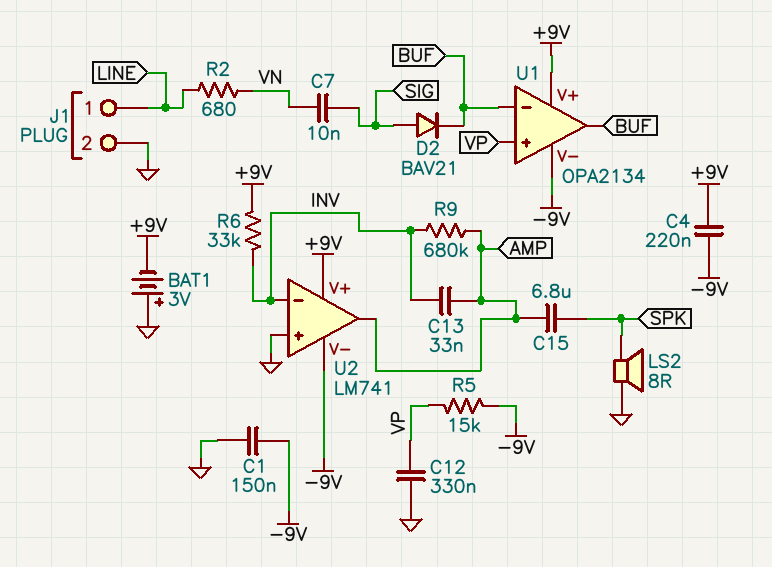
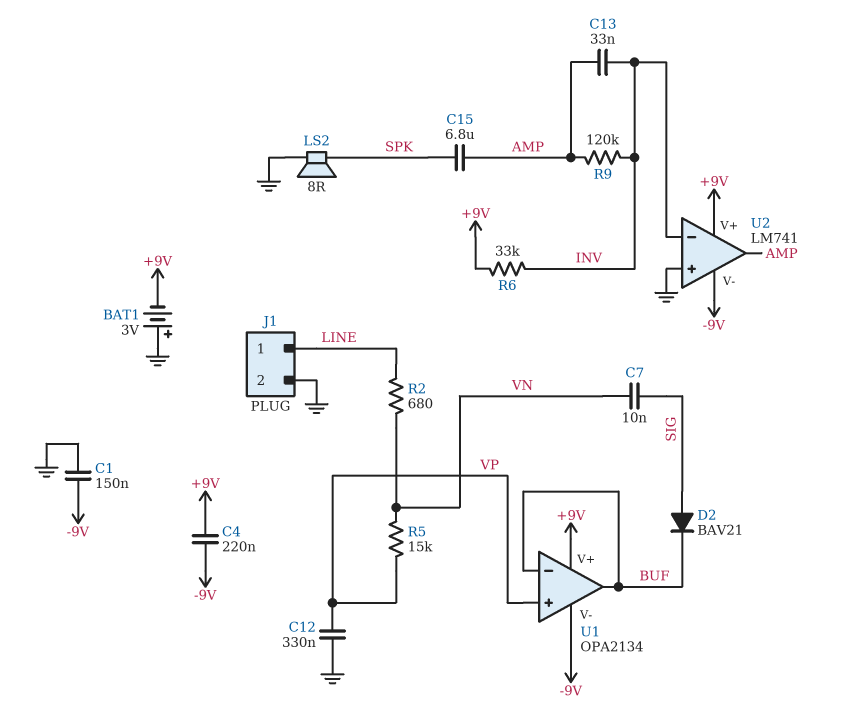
R5: 15k (-9V, VP) -> 15k (VN, VP)
R9: 680k (AMP, INV) -> 120k (AMP, INV)

